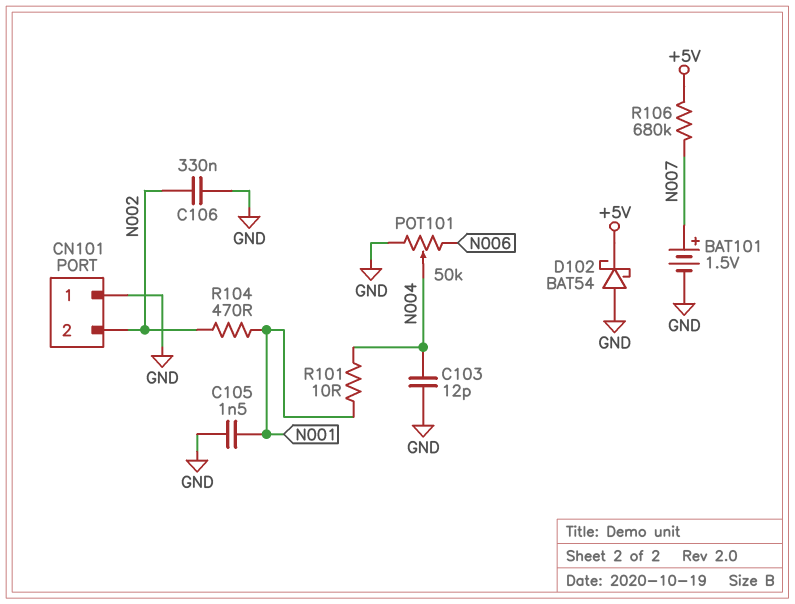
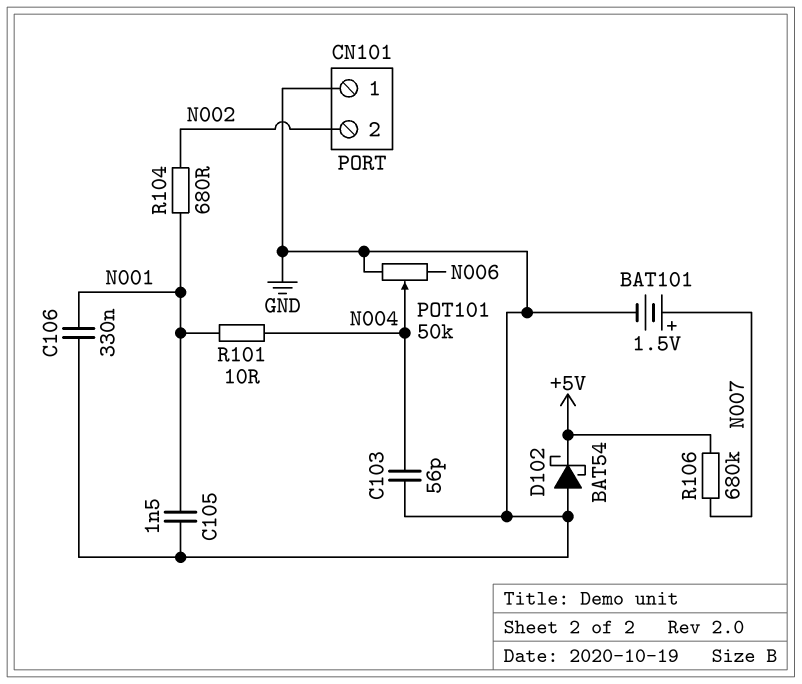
C103: 12pF (GND, N004) -> 56pF (GND, N004)
C106: 330nF (GND, N002) -> 330nF (GND, N001)
R104: 470 (N001, N002) -> 680 (N001, N002)

